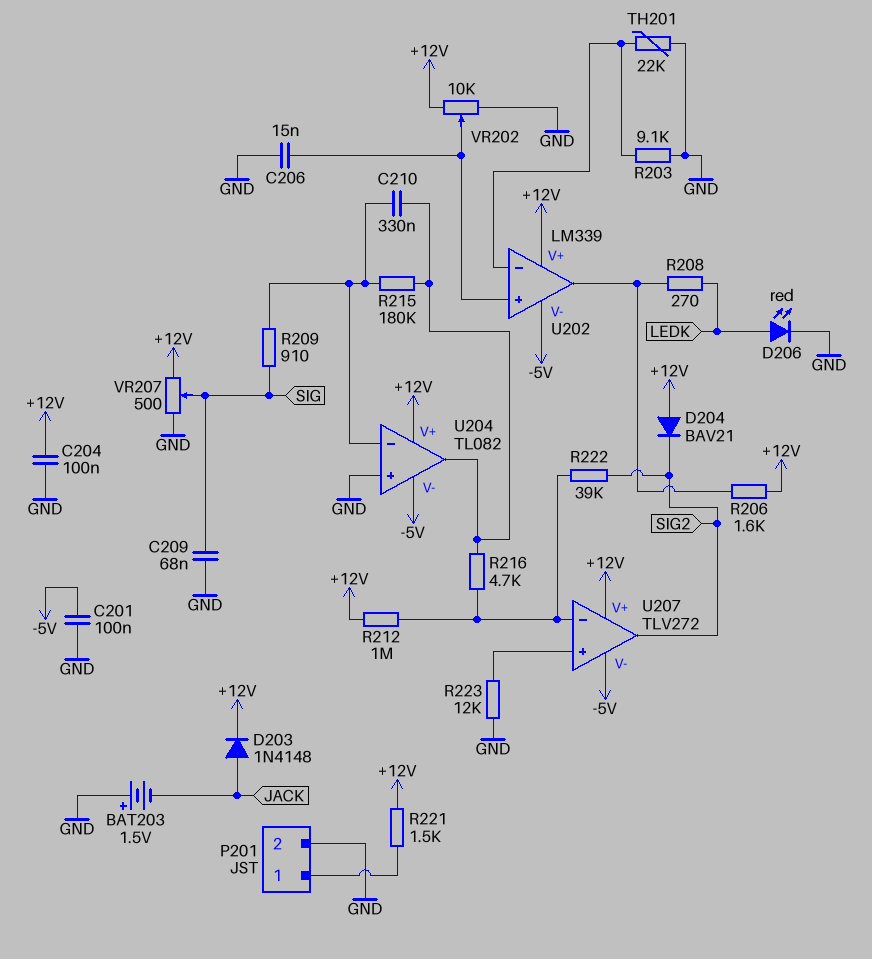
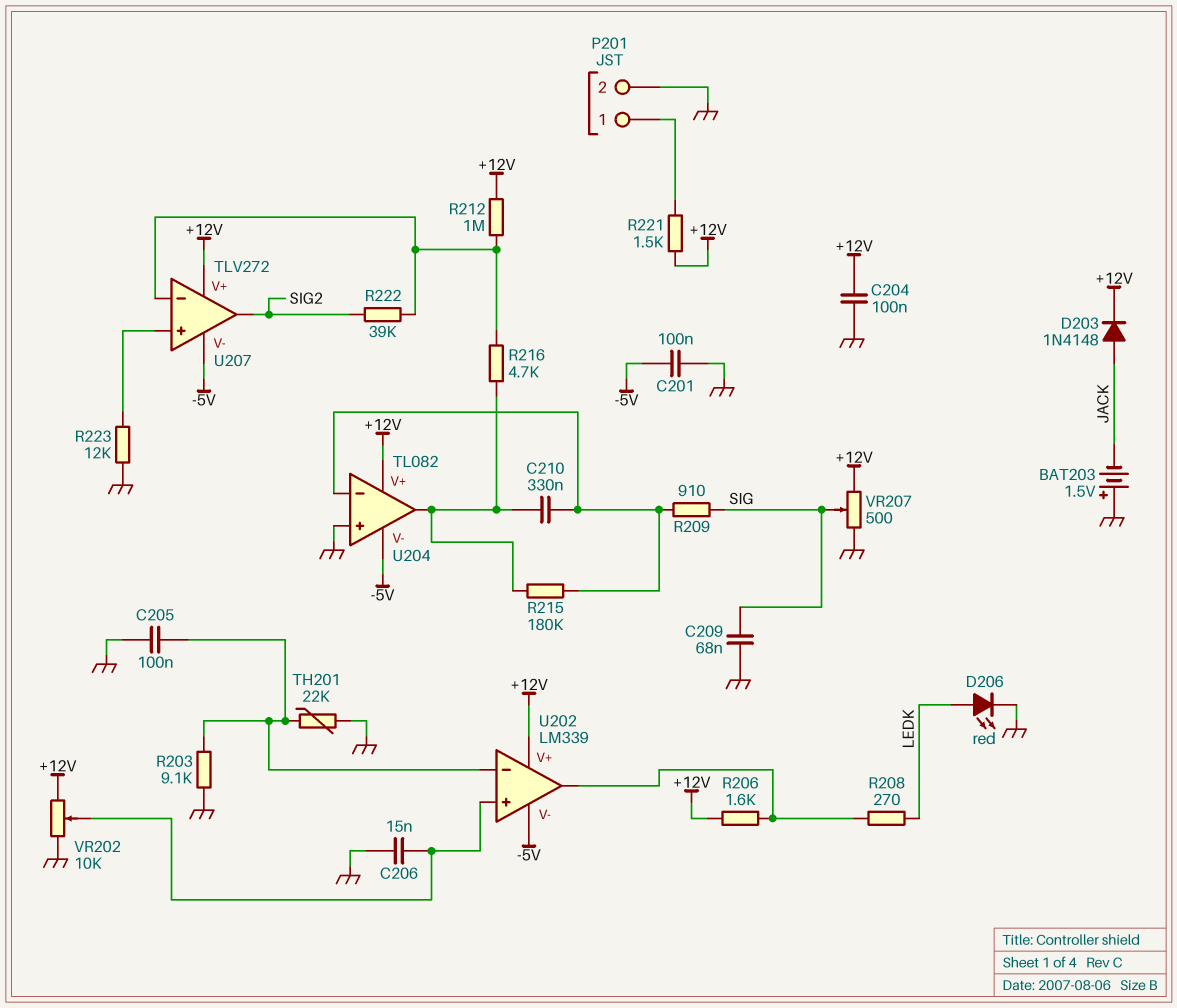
C205: none -> 100nF (GND, U202/in-)
D204: diode BAV21 (A +12V, K SIG2) -> none

